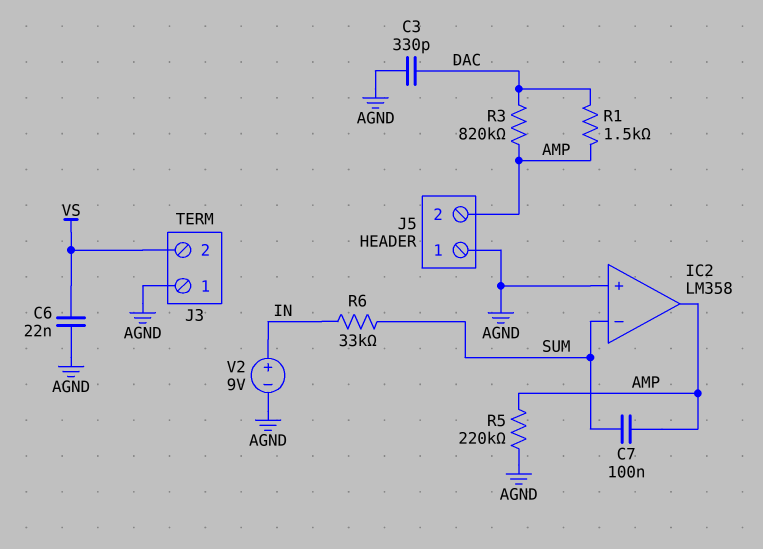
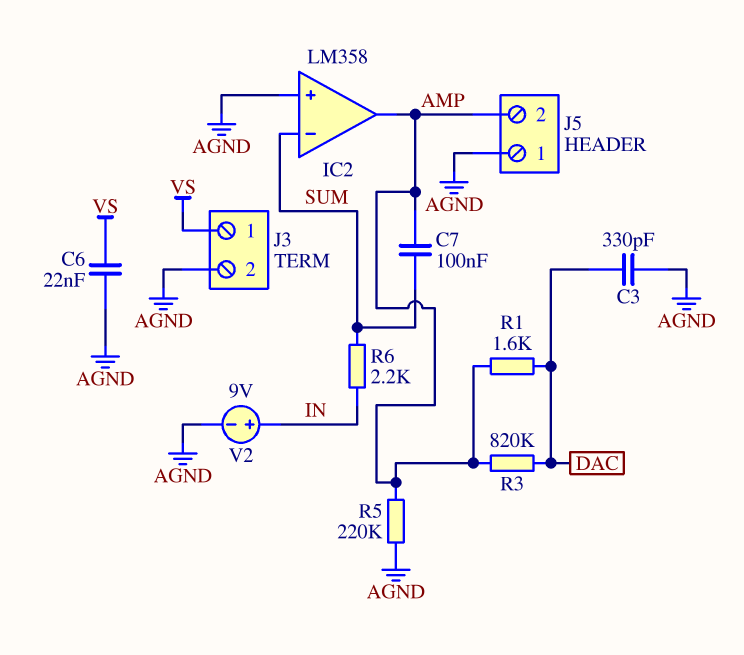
J3 pin 1: AGND -> VS
J3 pin 2: VS -> AGND
R1: 1.5k (AMP, DAC) -> 1.6k (AMP, DAC)
R6: 33k (IN, SUM) -> 2.2k (IN, SUM)

